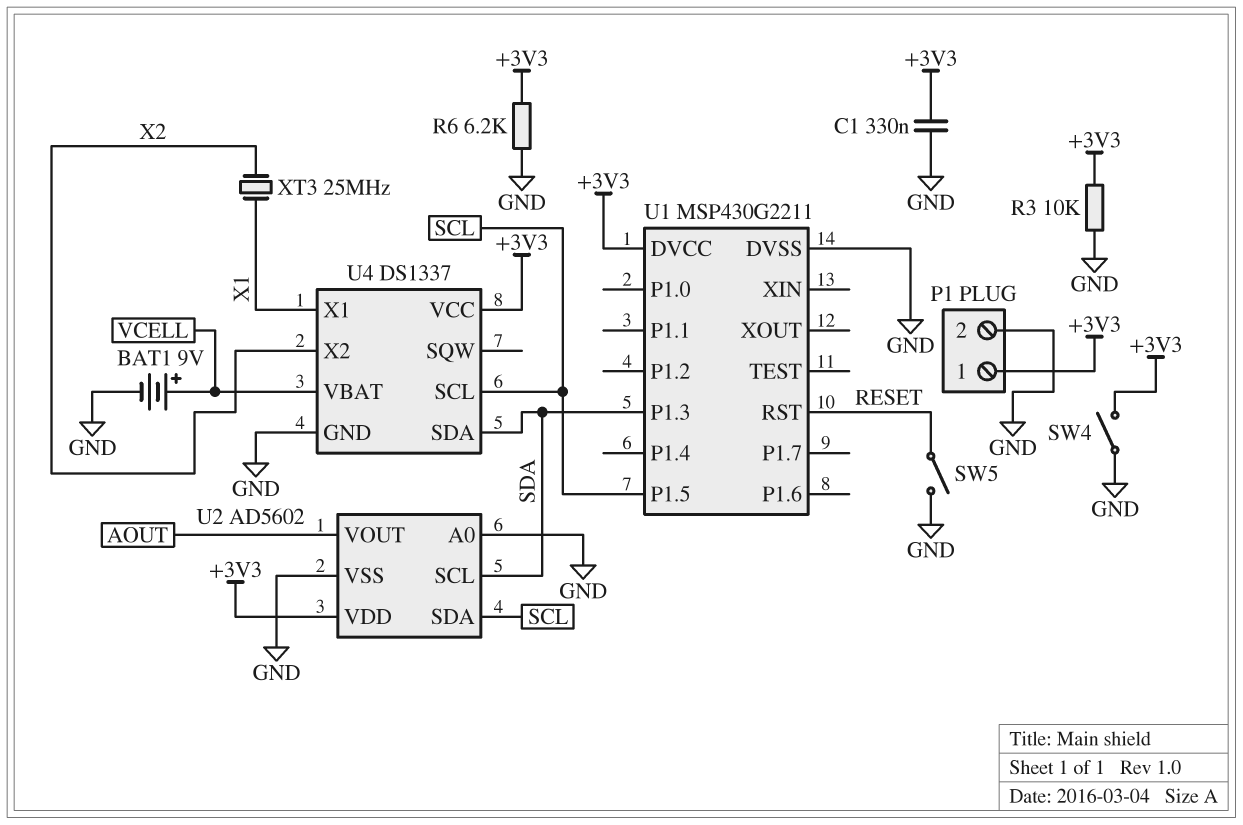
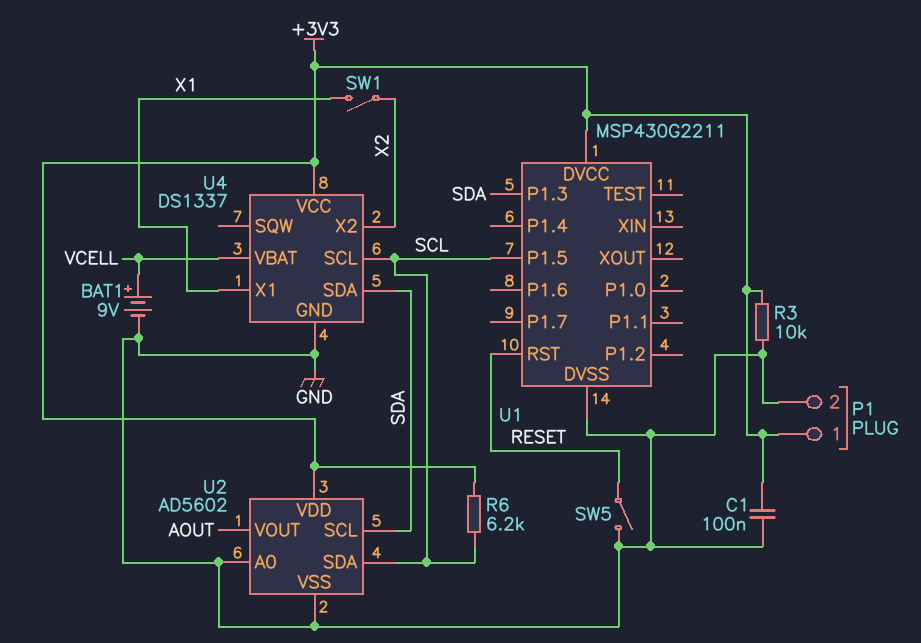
C1: 330nF (+3V3, GND) -> 100nF (+3V3, GND)
R6: 6.2k (+3V3, GND) -> 6.2k (+3V3, SCL)
SW1: none -> switch (X1, X2)
SW4: switch (+3V3, GND) -> none
XT3: 25MHz (X1, X2) -> none

